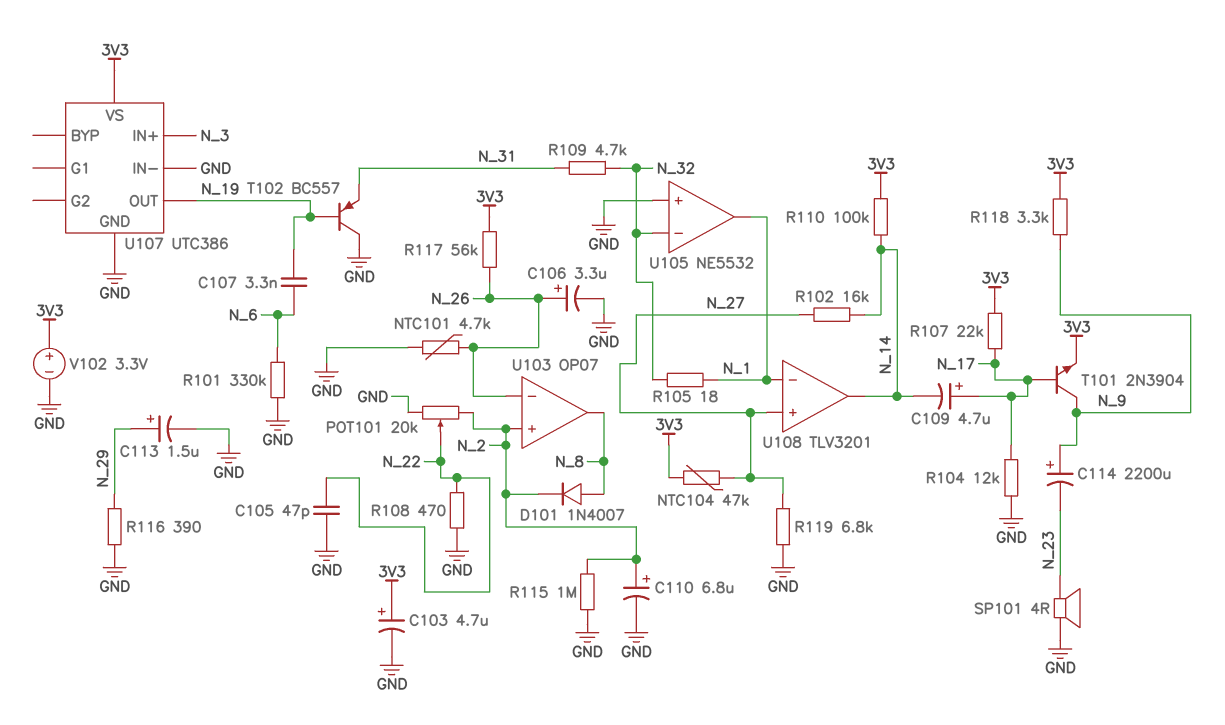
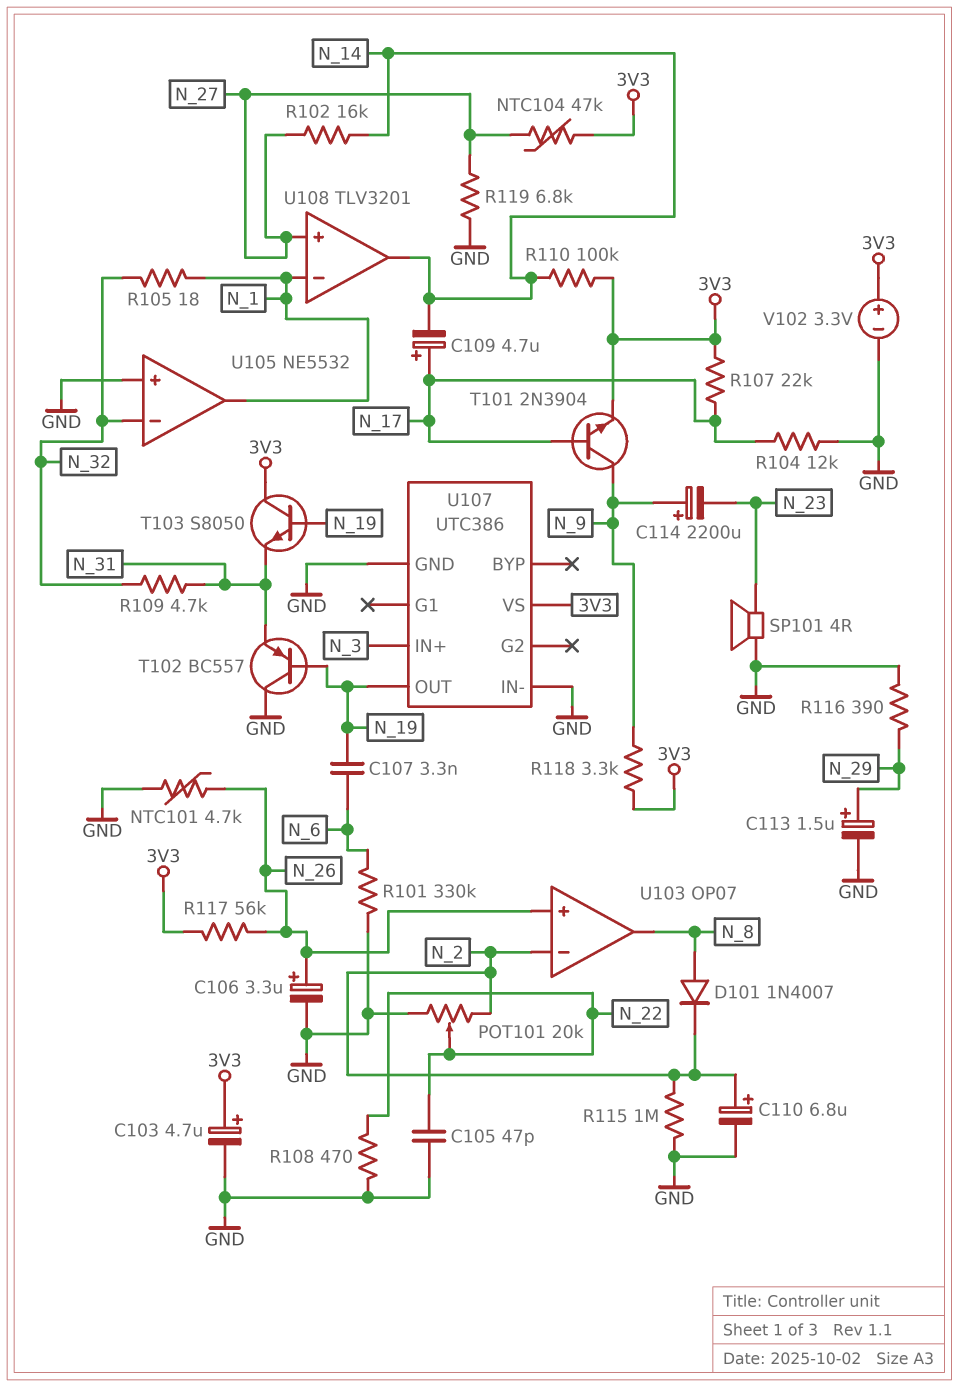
T103: none -> NPN S8050 (B N_19, C 3V3, E N_31)
U103 pin in+: N_2 -> N_26
U103 pin in-: N_26 -> N_2

